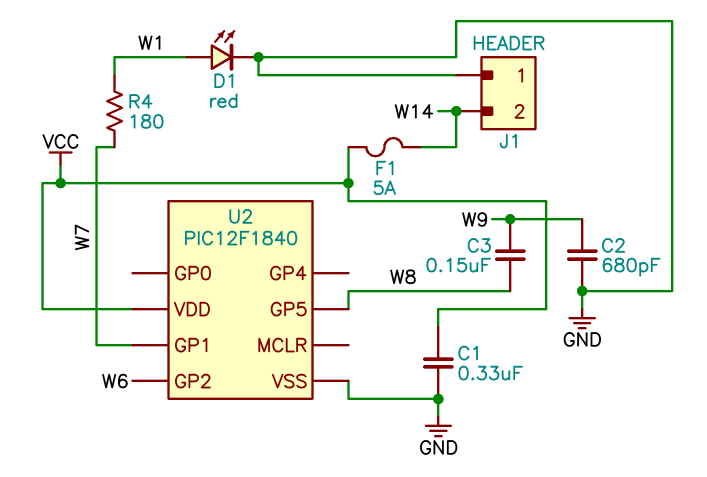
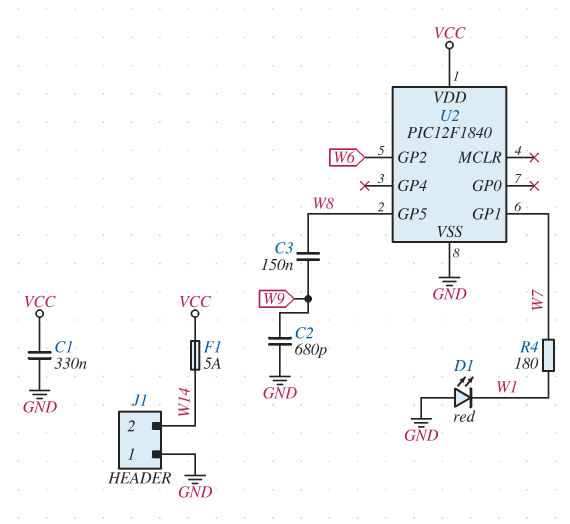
D1: LED red (A W1, K GND) -> LED red (A GND, K W1)

